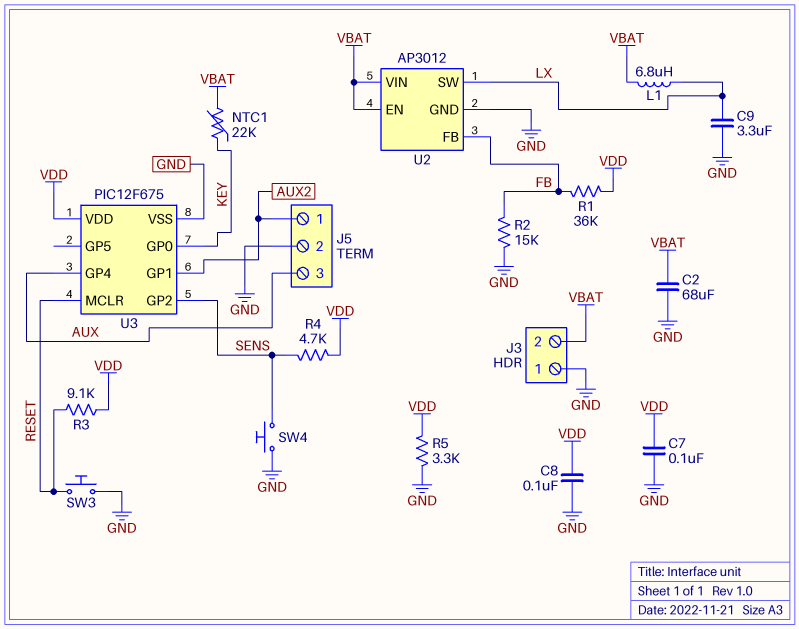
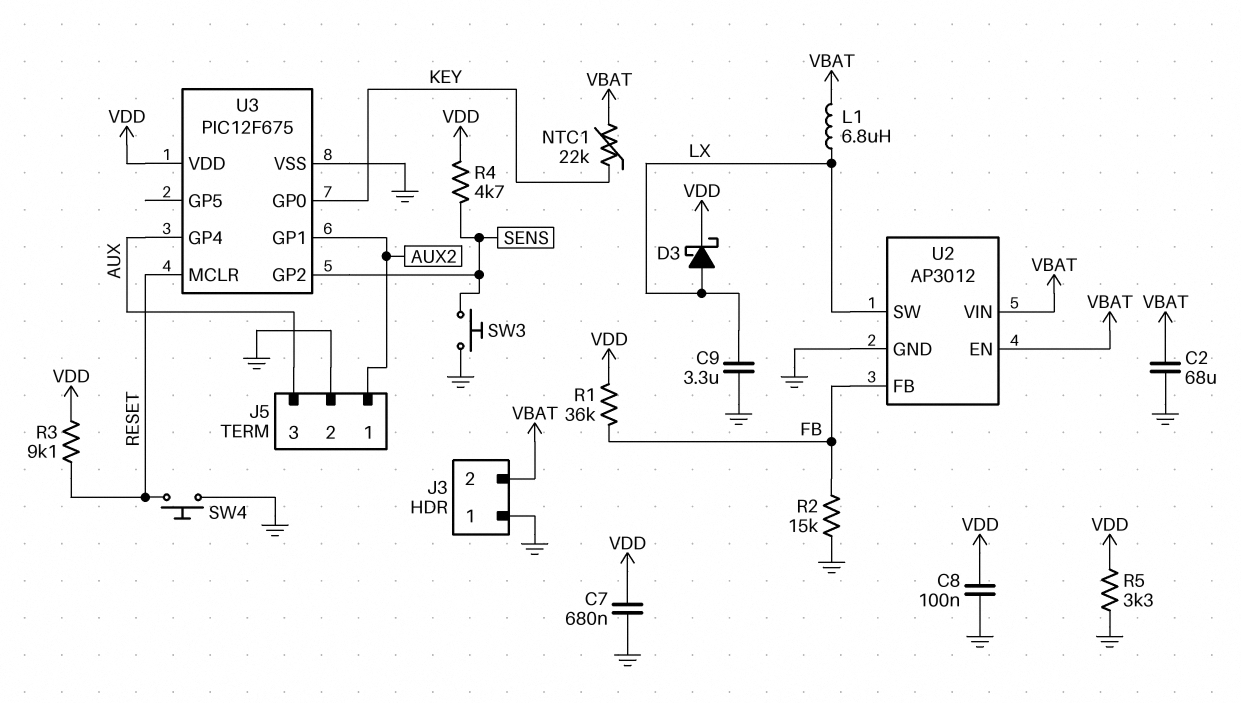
C7: 100nF (GND, VDD) -> 680nF (GND, VDD)
D3: none -> schottky (A LX, K VDD)
SW3: button (GND, RESET) -> button (GND, SENS)
SW4: button (GND, SENS) -> button (GND, RESET)

